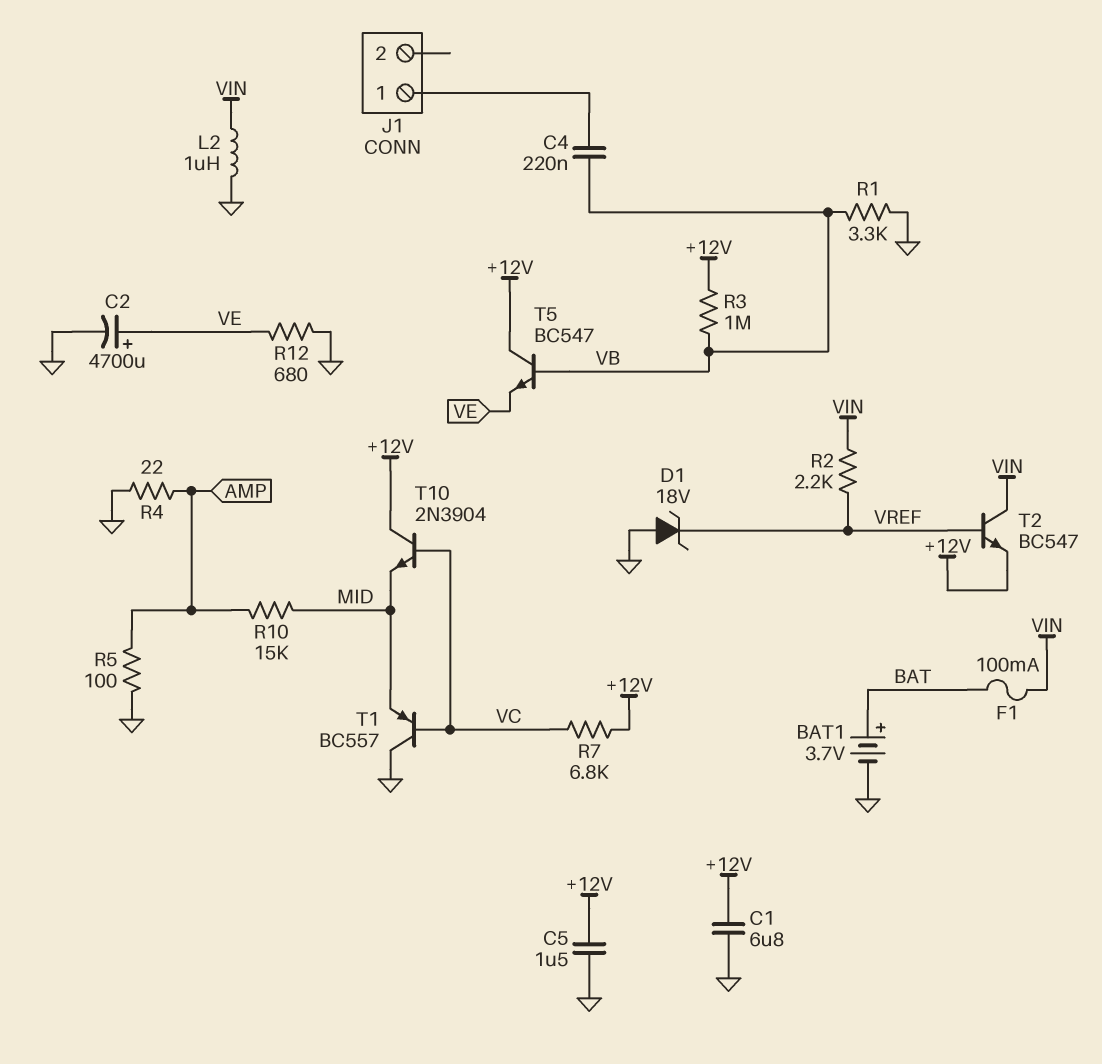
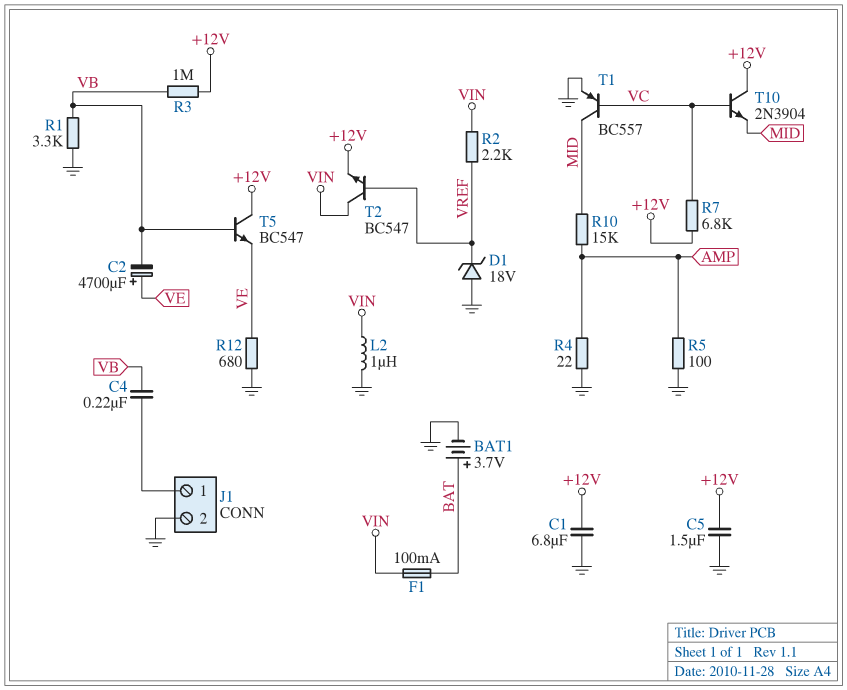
C2: 4700uF (plus VE, minus GND) -> 4700uF (plus VE, minus VB)
J1 pin 2: none -> GND
T1: PNP BC557 (B VC, C GND, E MID) -> PNP BC557 (B VC, C MID, E GND)

